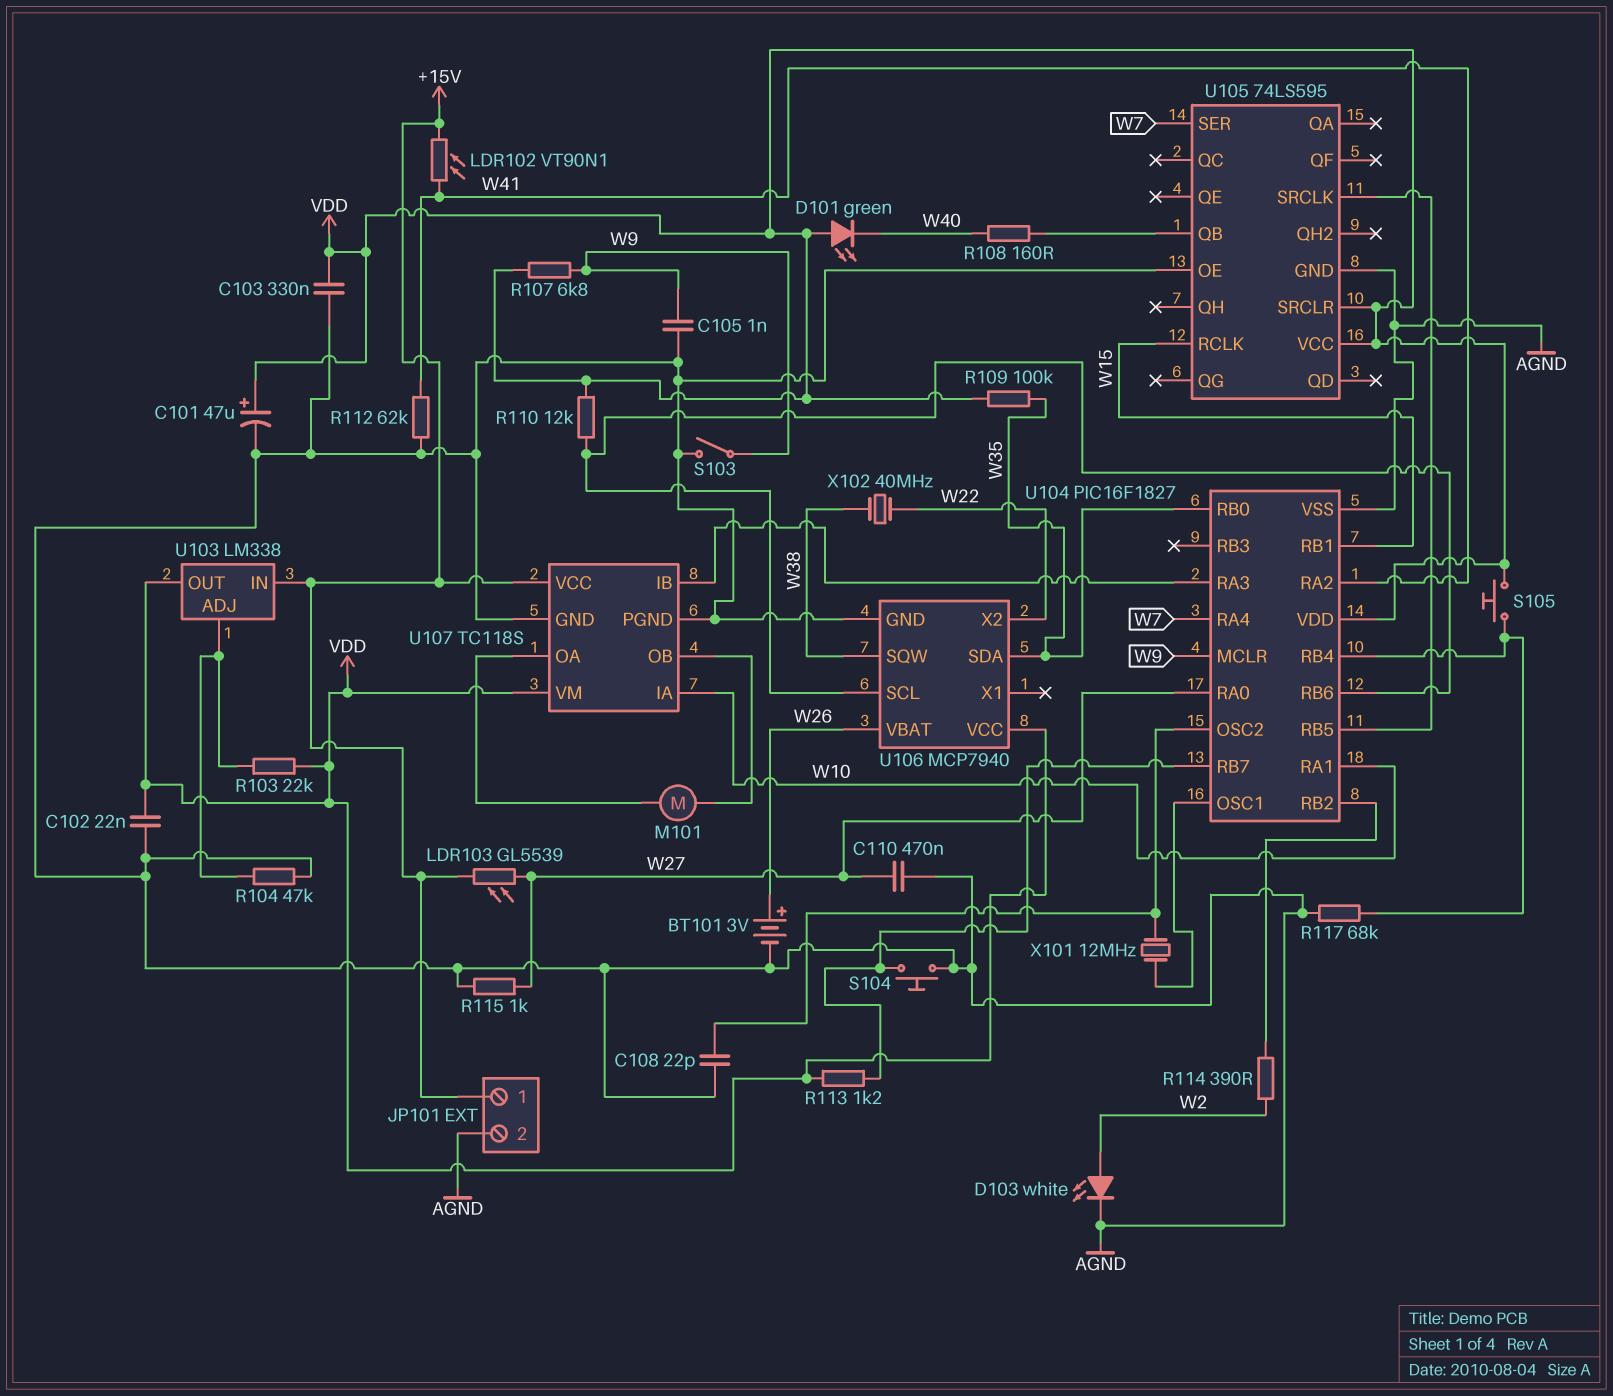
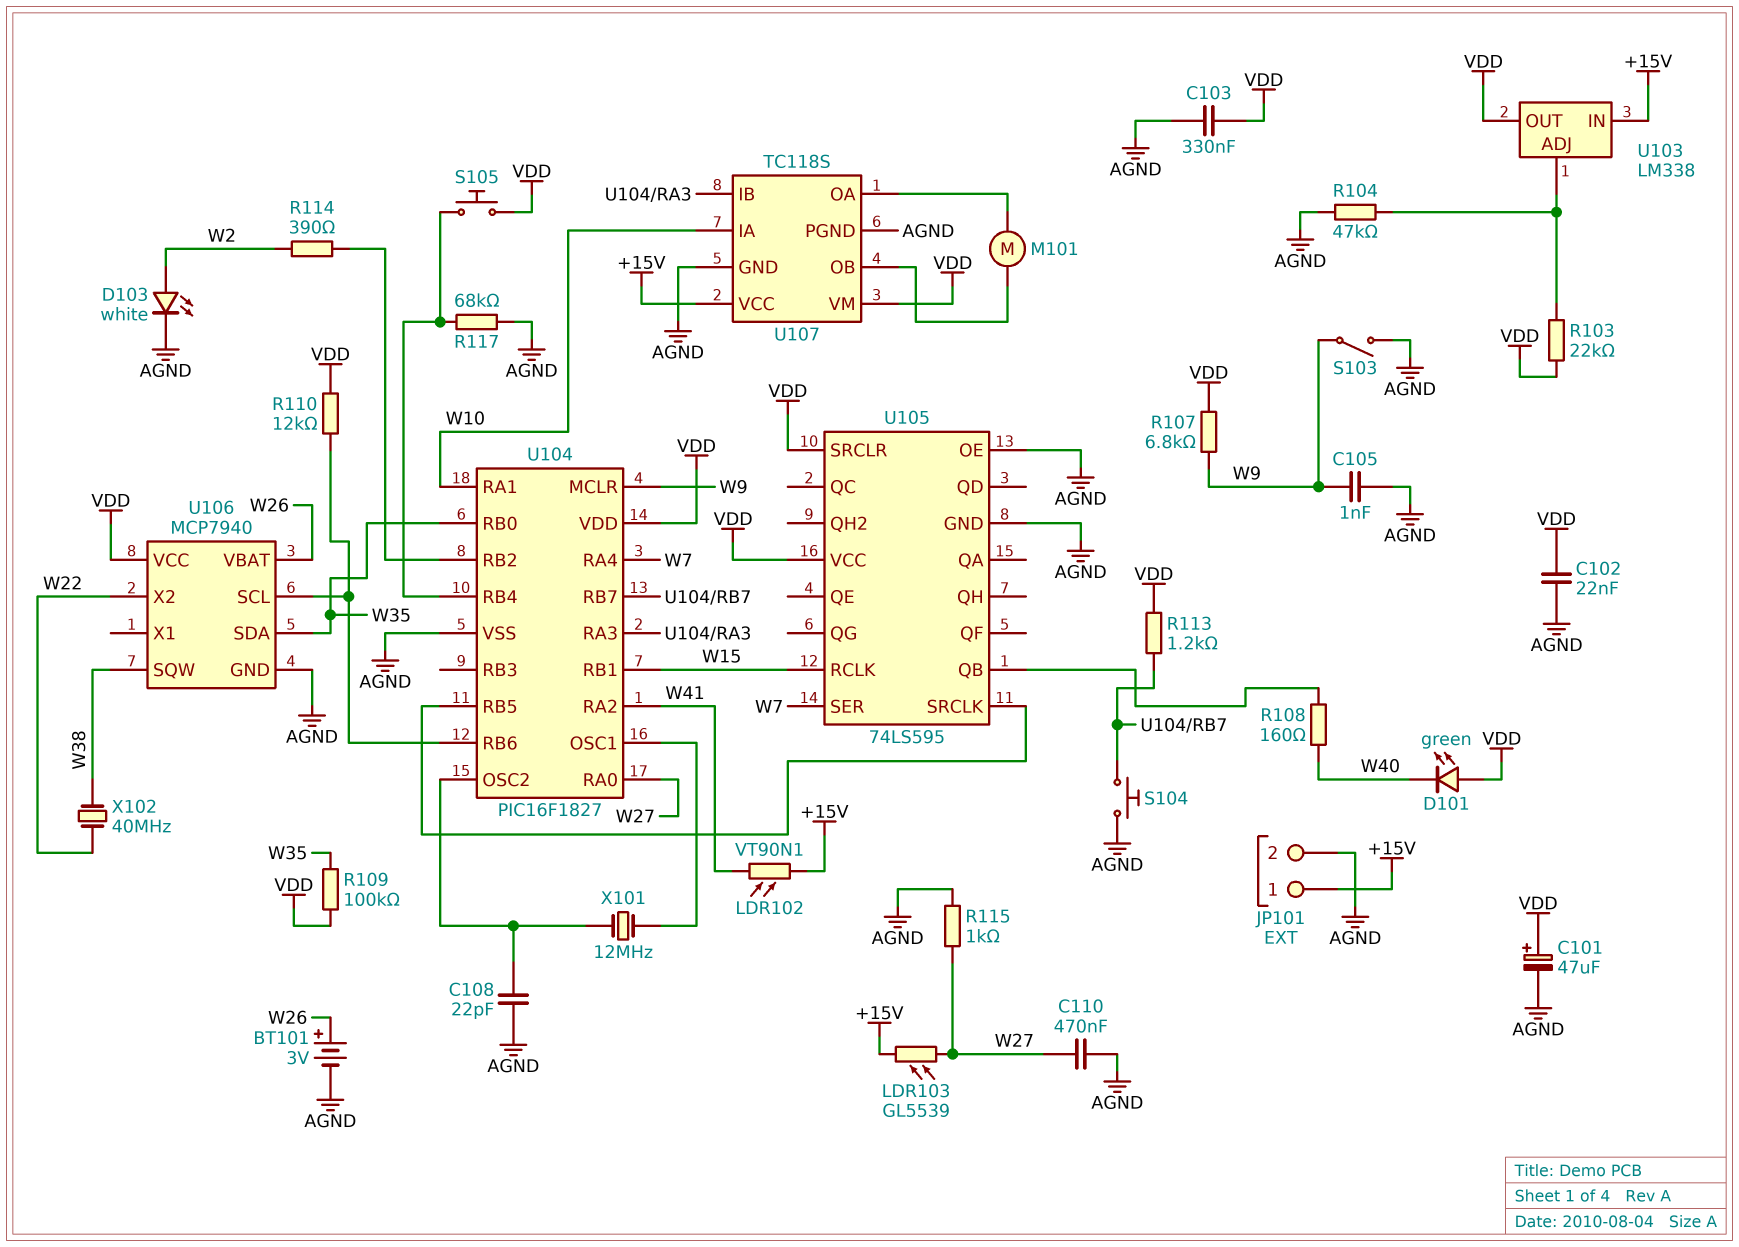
R112: 62k (AGND, W41) -> none

